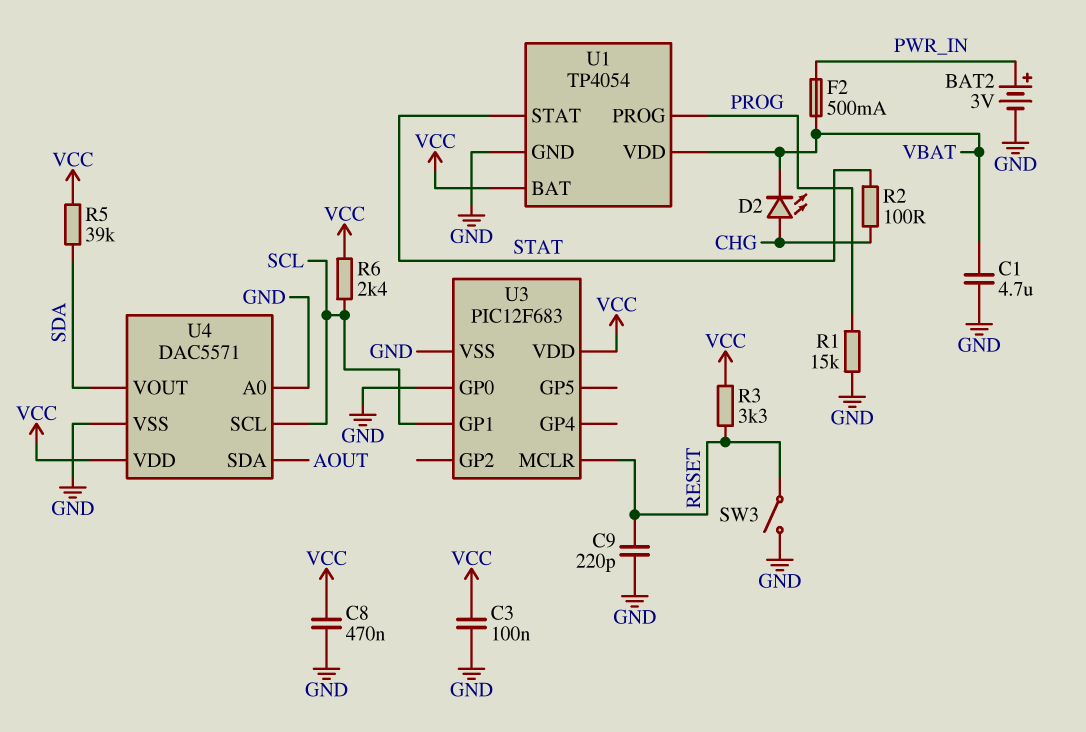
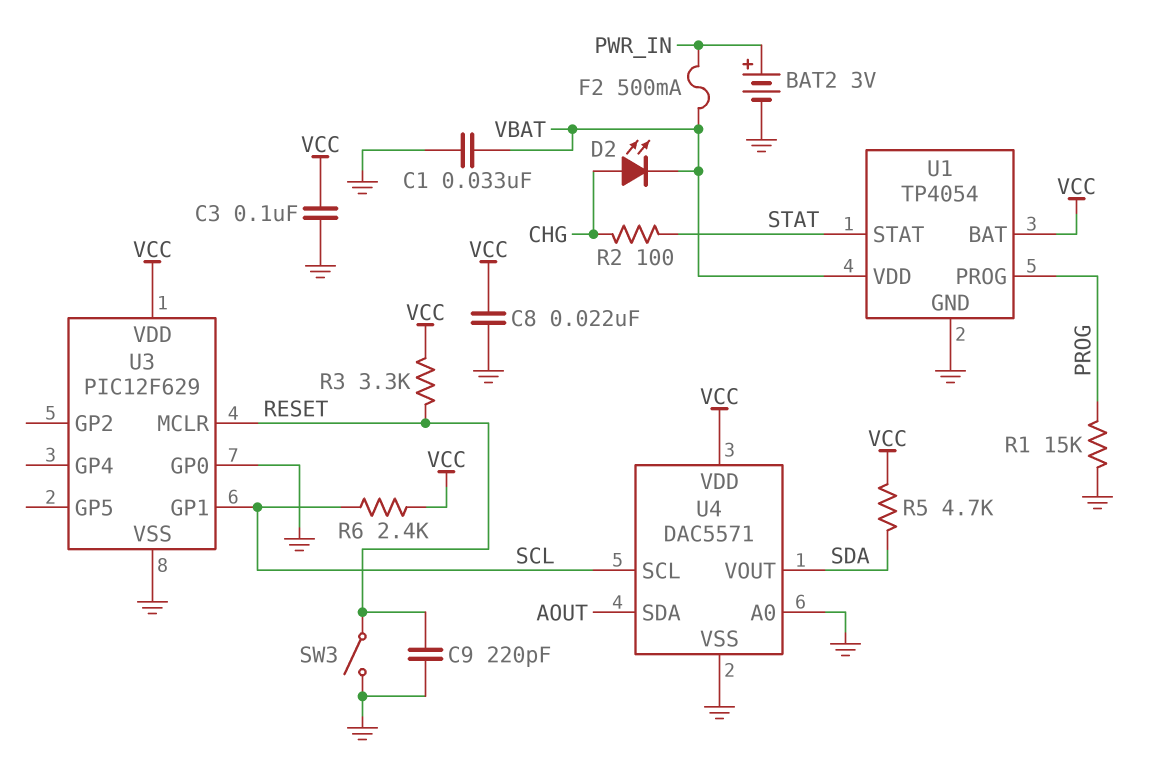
C1: 4.7uF (GND, VBAT) -> 33nF (GND, VBAT)
C8: 470nF (GND, VCC) -> 22nF (GND, VCC)
R5: 39k (SDA, VCC) -> 4.7k (SDA, VCC)
U3: PIC12F683 -> PIC12F629

